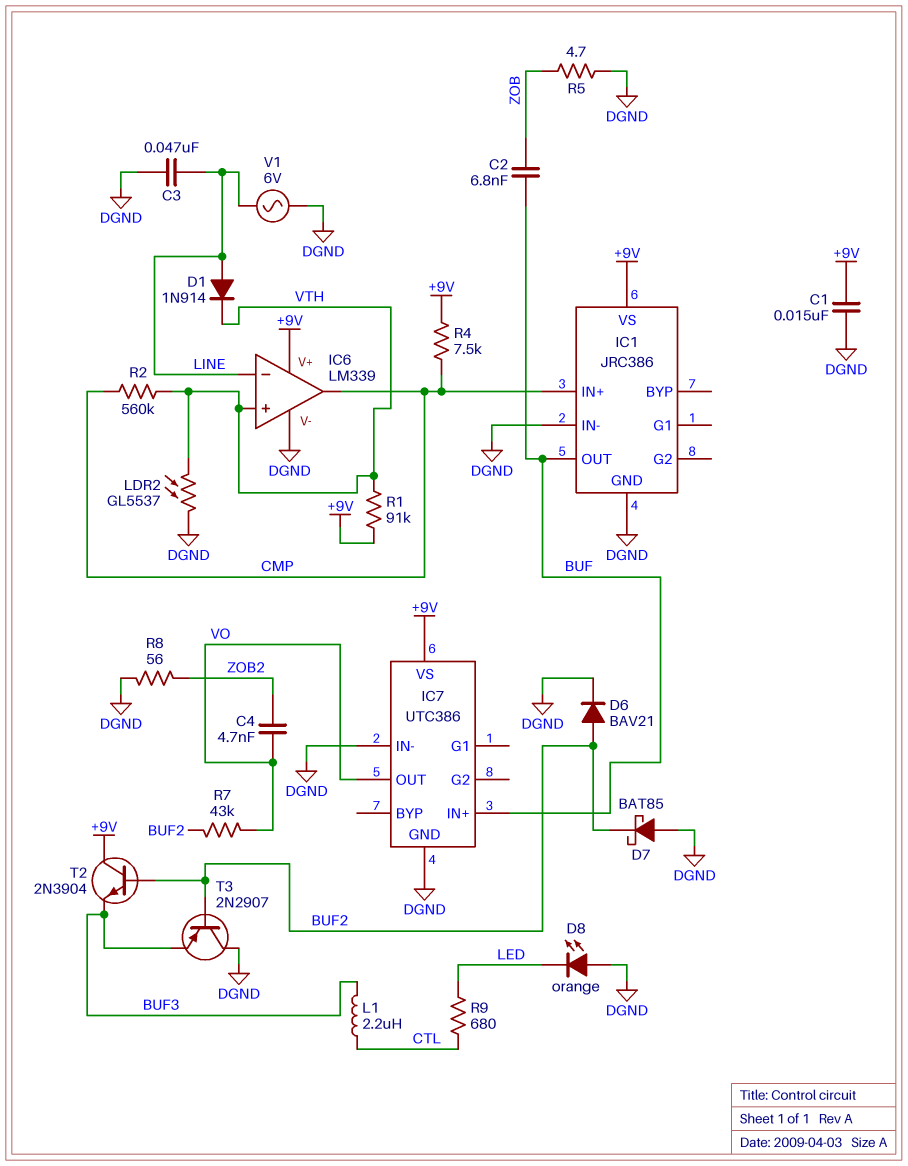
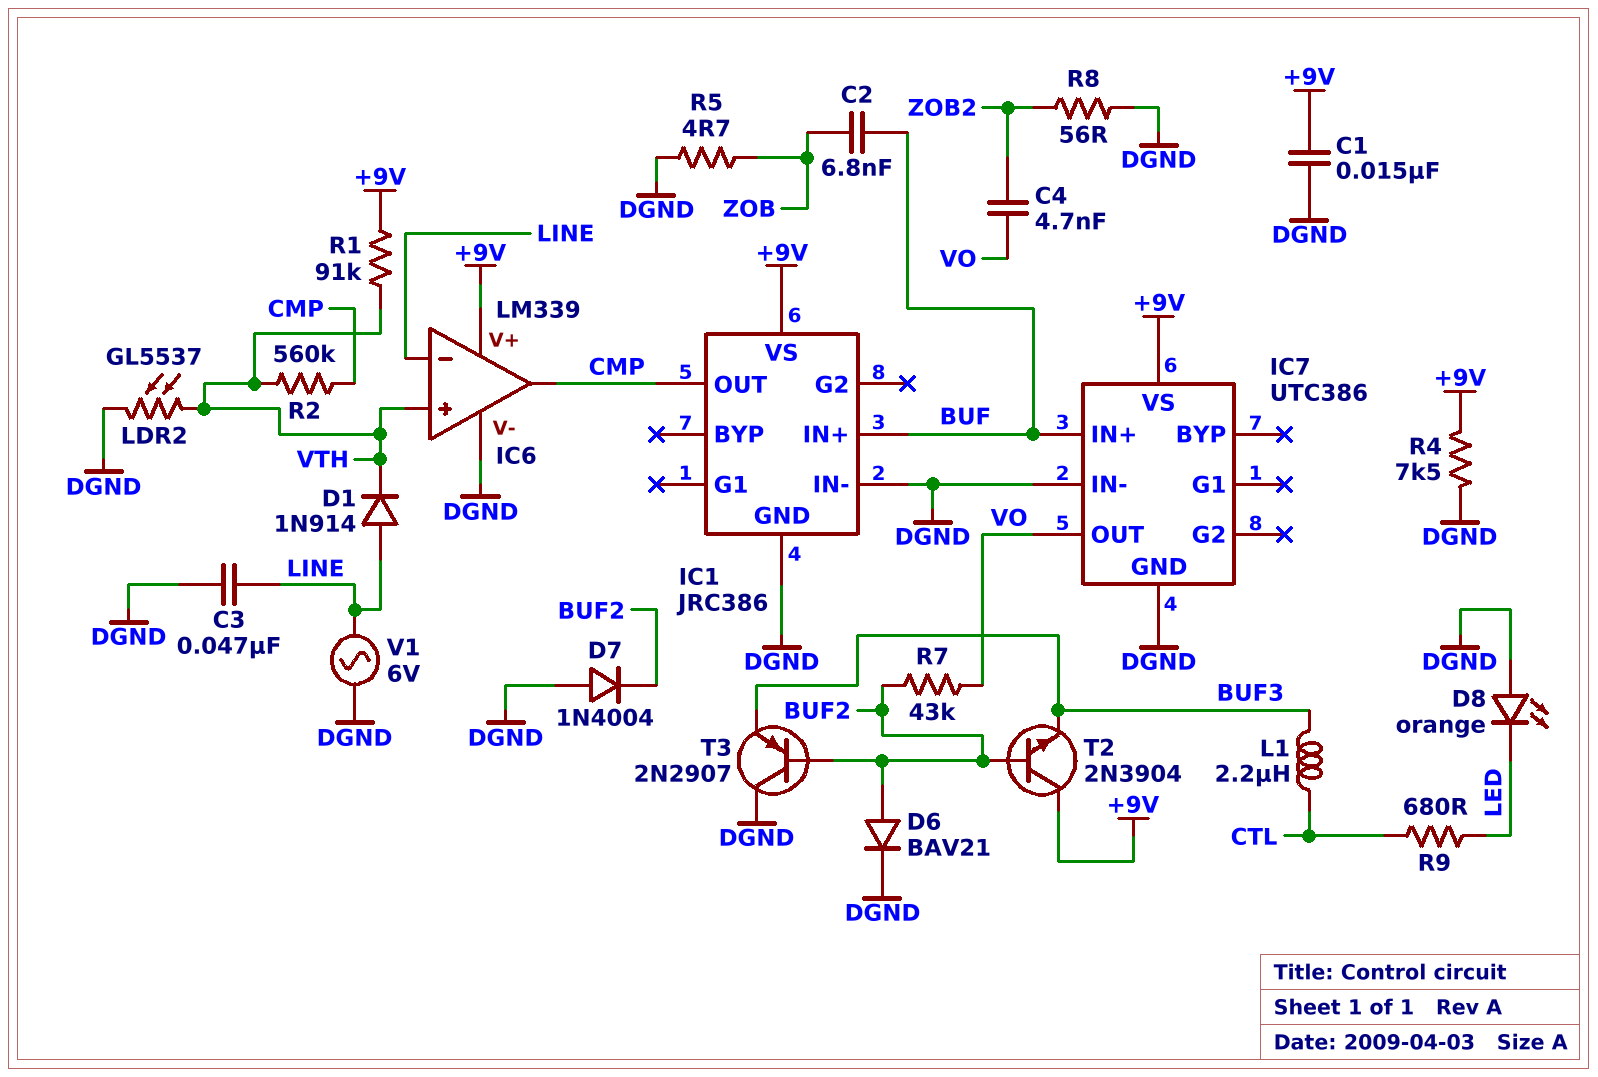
D7: schottky BAT85 (A DGND, K BUF2) -> diode 1N4004 (A DGND, K BUF2)
IC1 pin IN+: CMP -> BUF
IC1 pin OUT: BUF -> CMP
R4: 7.5k (+9V, CMP) -> 7.5k (+9V, DGND)

